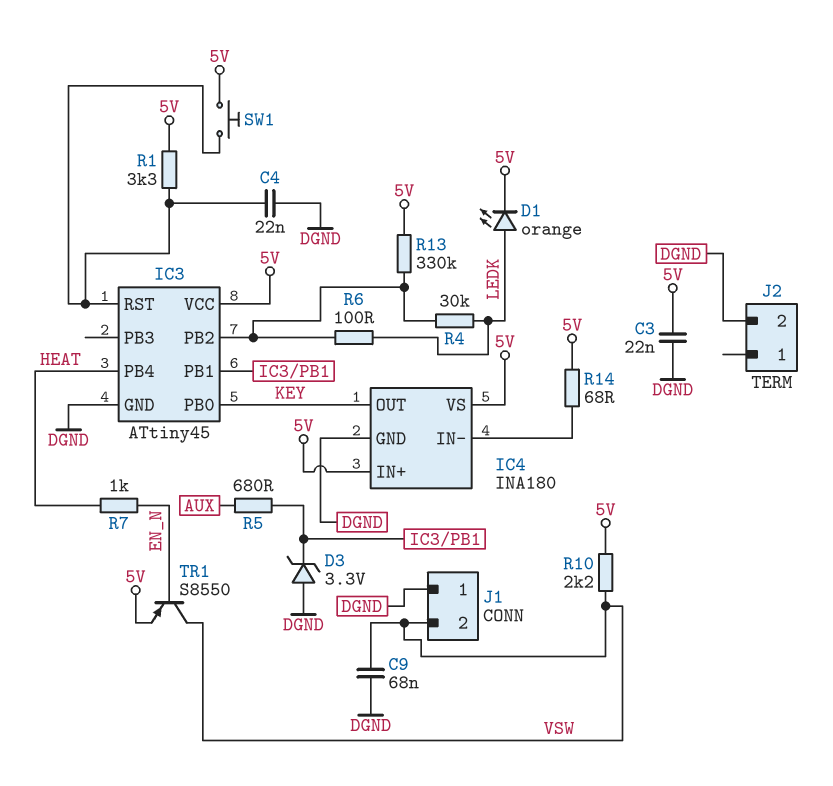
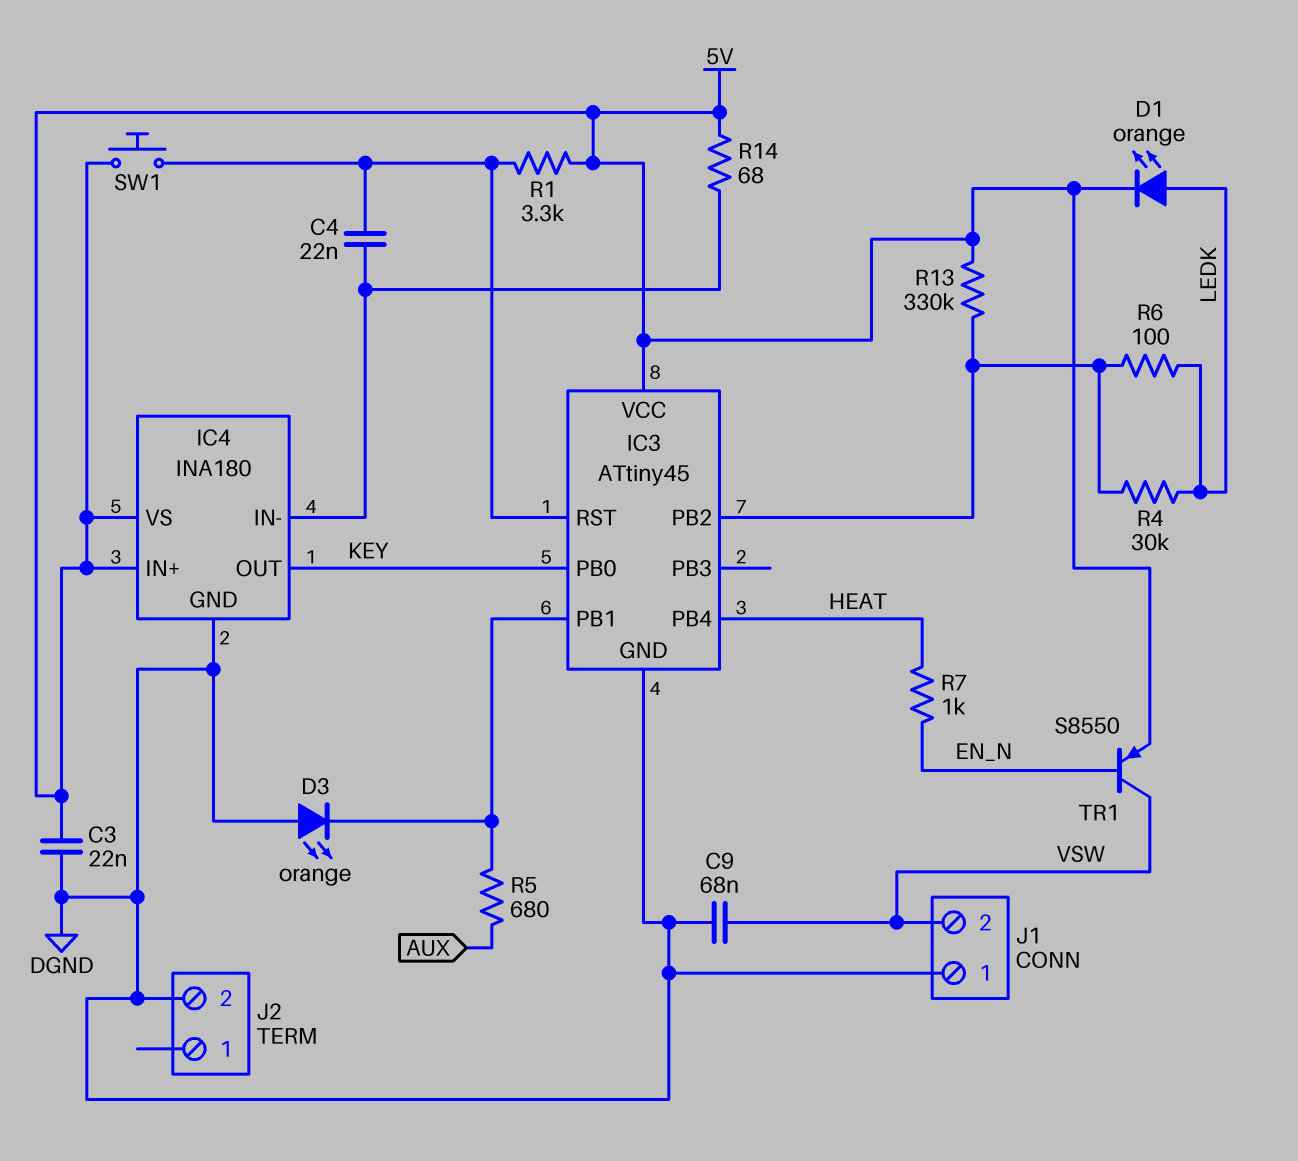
C4: 22nF (DGND, IC3/RST) -> 22nF (IC3/RST, IC4/IN-)
D3: zener 3.3V (A DGND, K IC3/PB1) -> LED orange (A DGND, K IC3/PB1)
R10: 2.2k (5V, VSW) -> none

